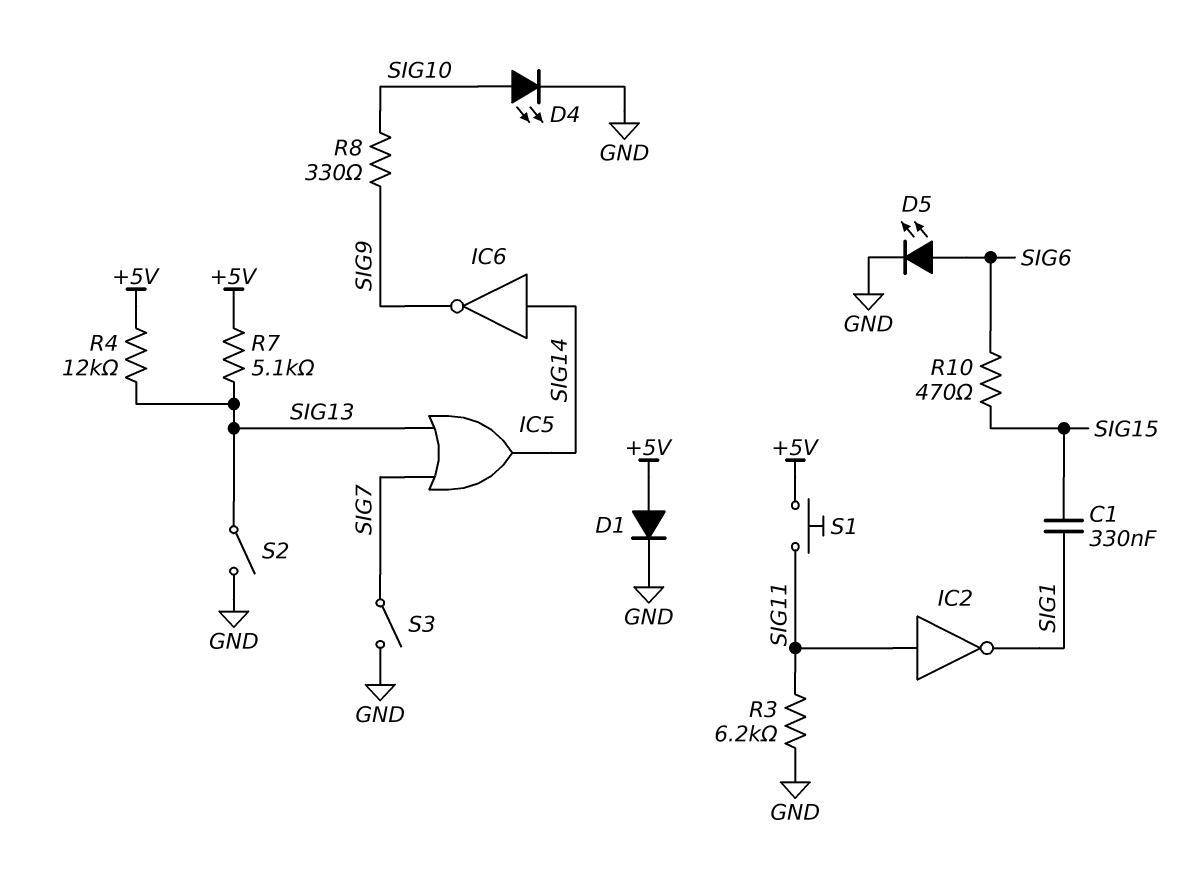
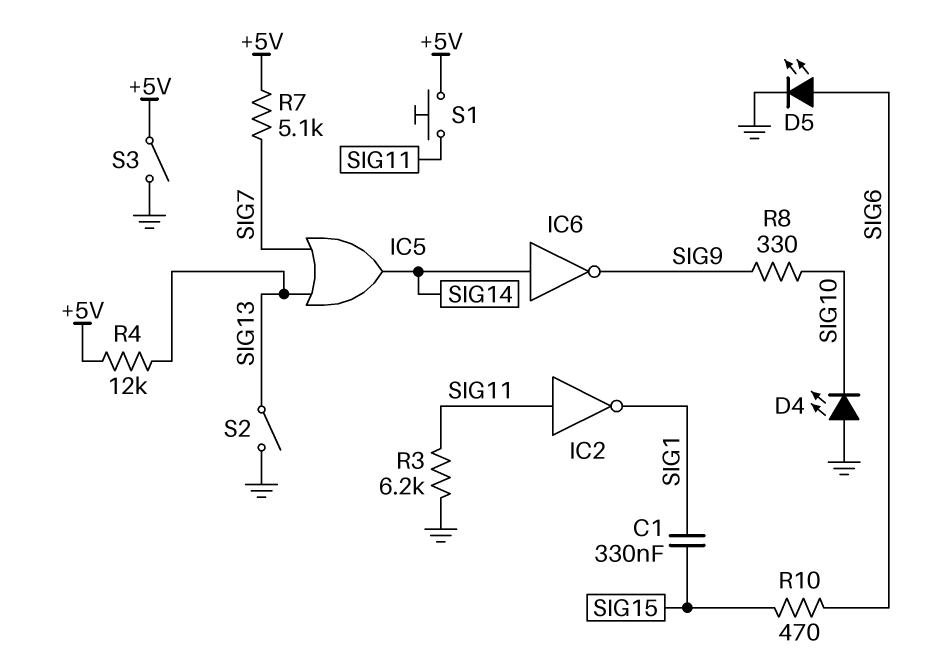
D1: diode (A +5V, K GND) -> none
D4: LED (A SIG10, K GND) -> LED (A GND, K SIG10)
R7: 5.1k (+5V, SIG13) -> 5.1k (+5V, SIG7)
S3: switch (GND, SIG7) -> switch (+5V, GND)

